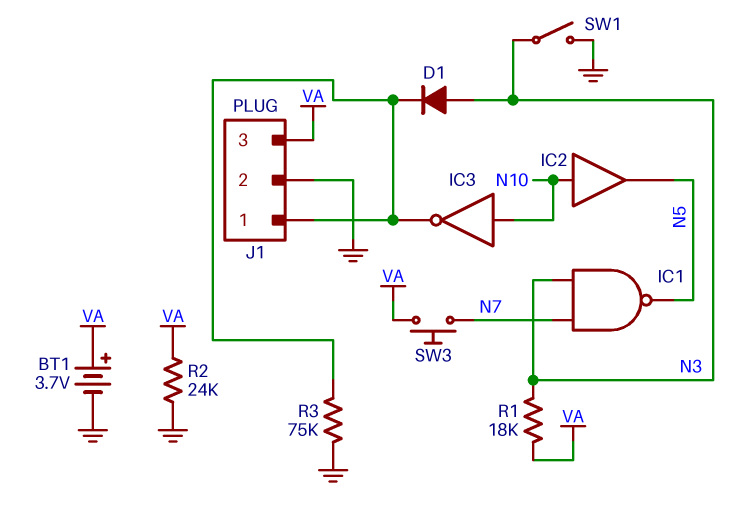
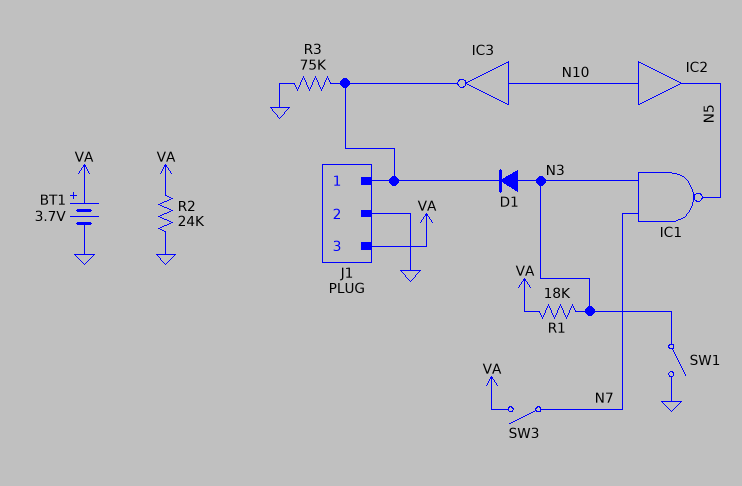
SW3: button (N7, VA) -> switch (N7, VA)

